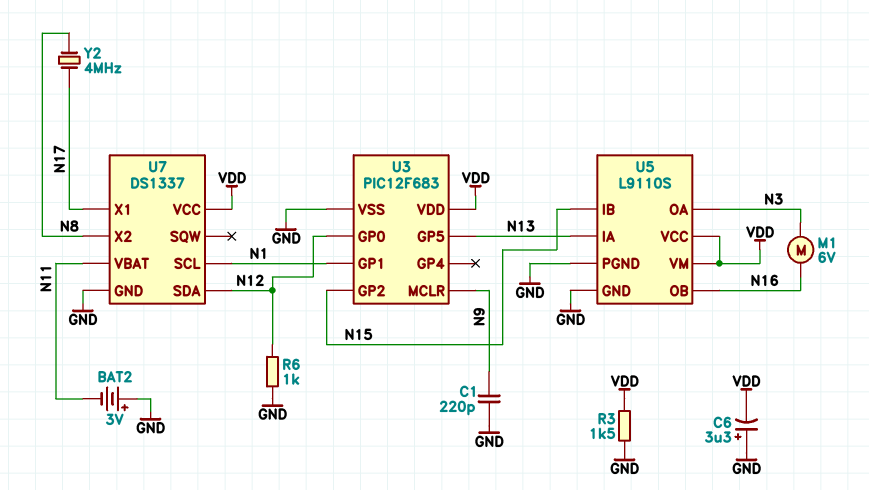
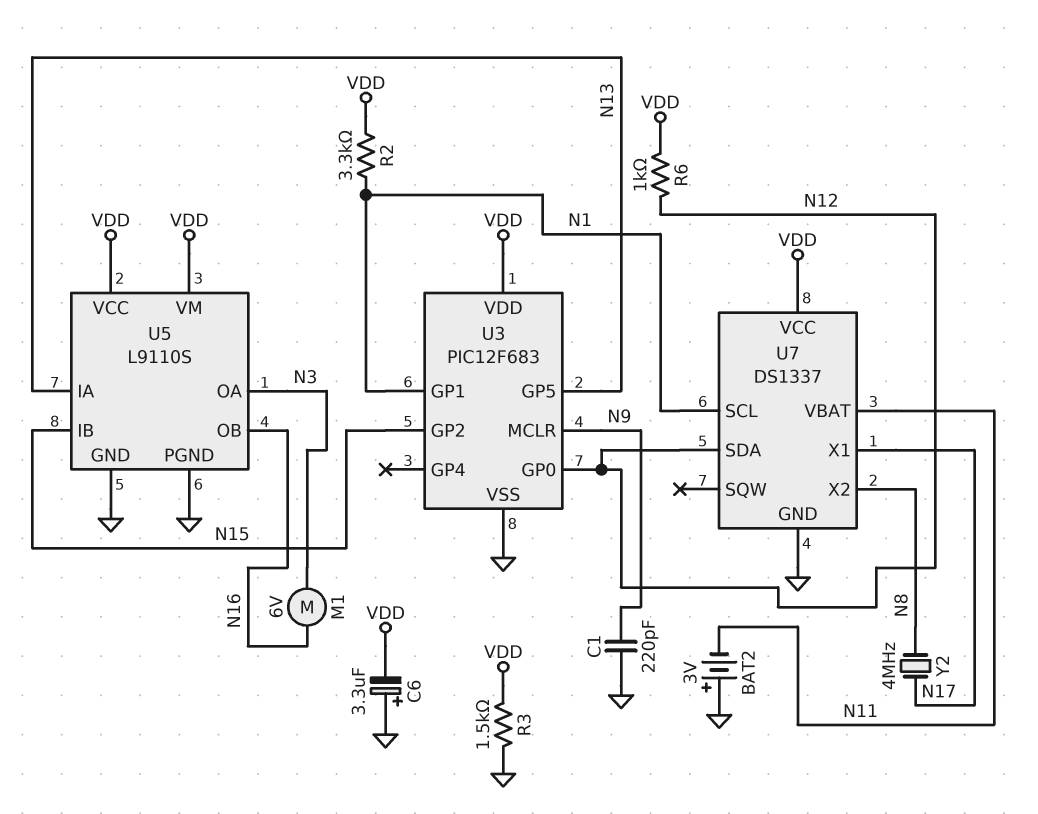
R2: none -> 3.3k (N1, VDD)
R6: 1k (GND, N12) -> 1k (N12, VDD)

